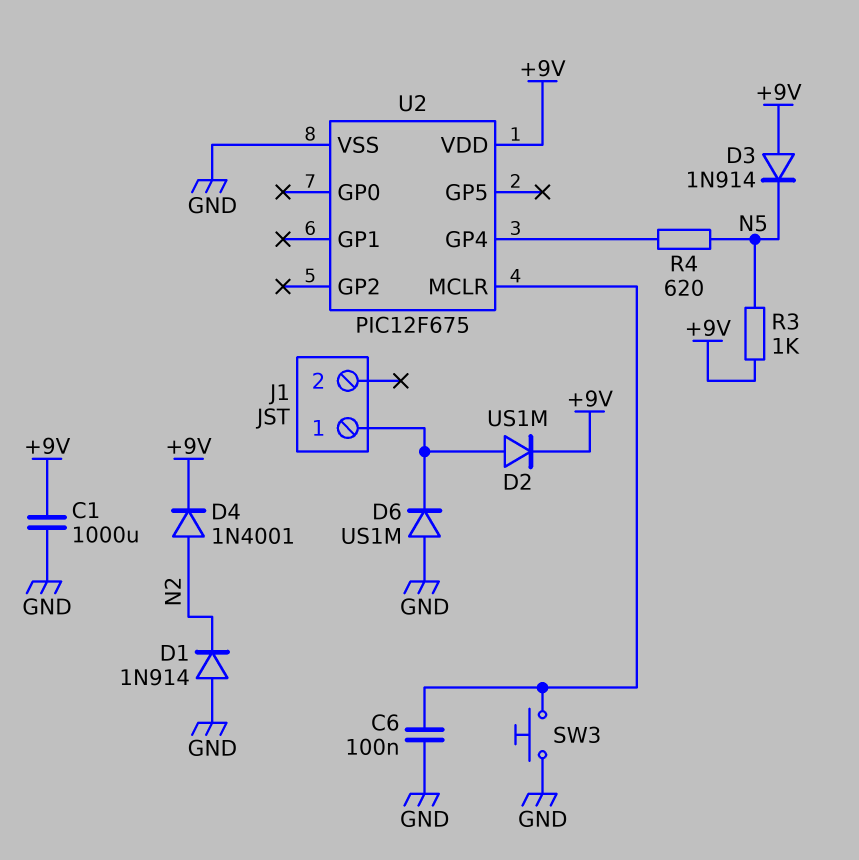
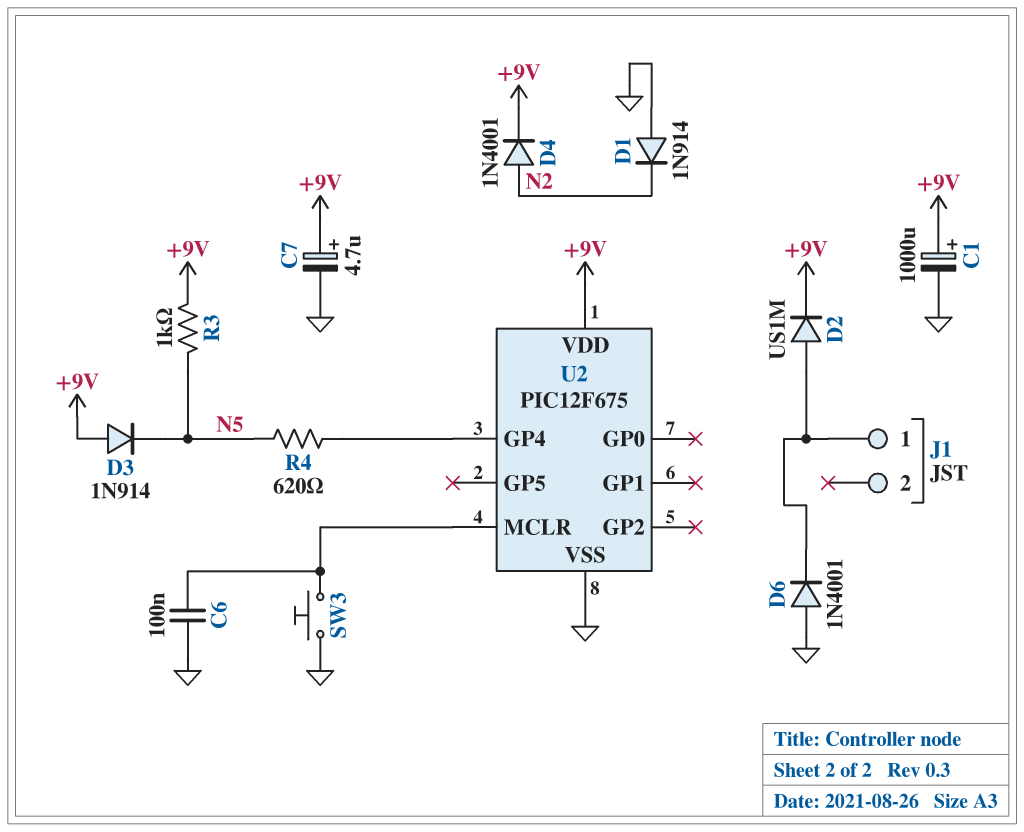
C1: 1000uF (+9V, GND) -> 1000uF (plus +9V, minus GND)
C7: none -> 4.7uF (plus +9V, minus GND)
D6: diode US1M (A GND, K J1/1) -> diode 1N4001 (A GND, K J1/1)

